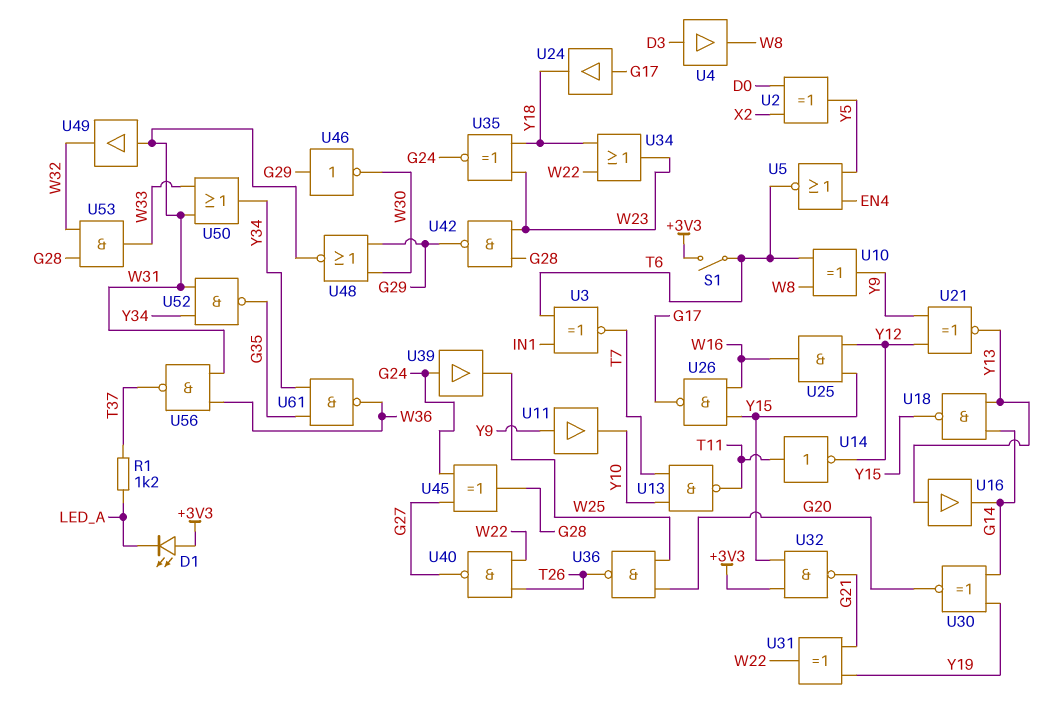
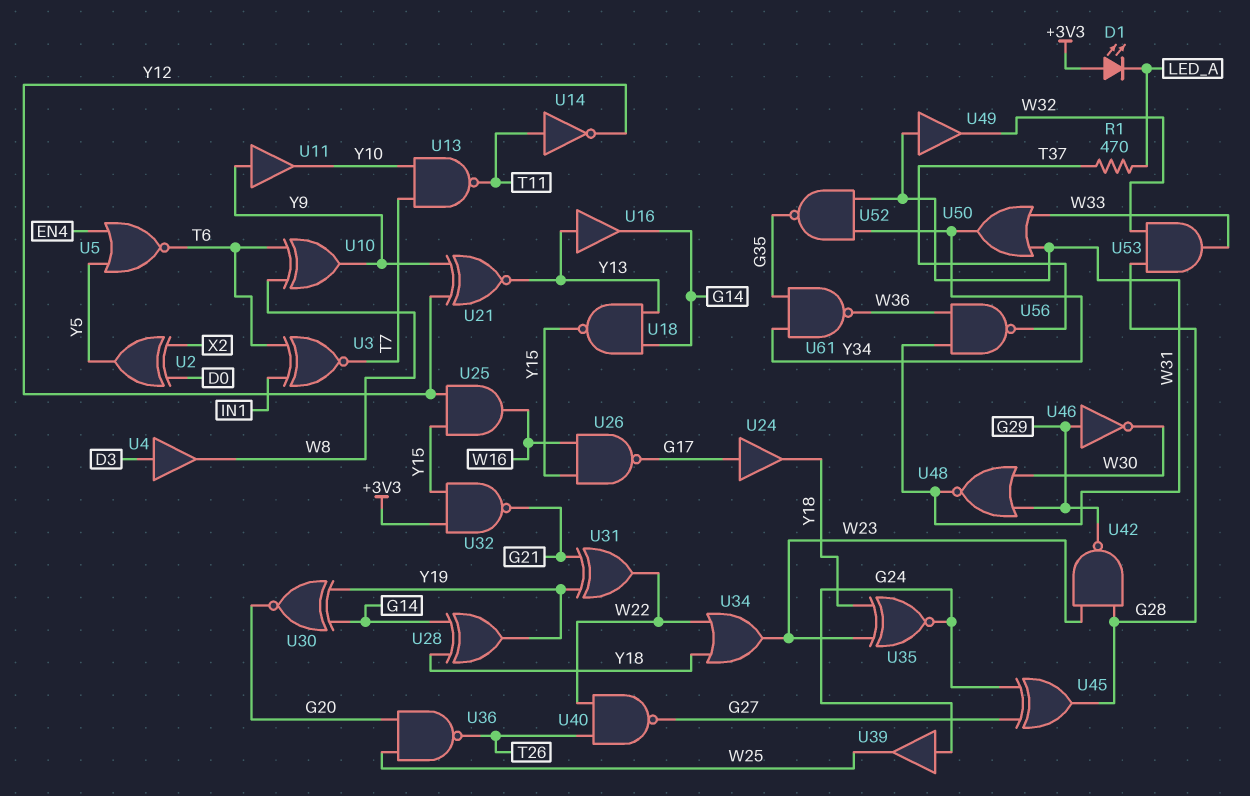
R1: 1.2k (LED_A, T37) -> 470 (LED_A, T37)
S1: switch (+3V3, T6) -> none
U28: none -> XOR (in G14, in Y18, out Y19)

